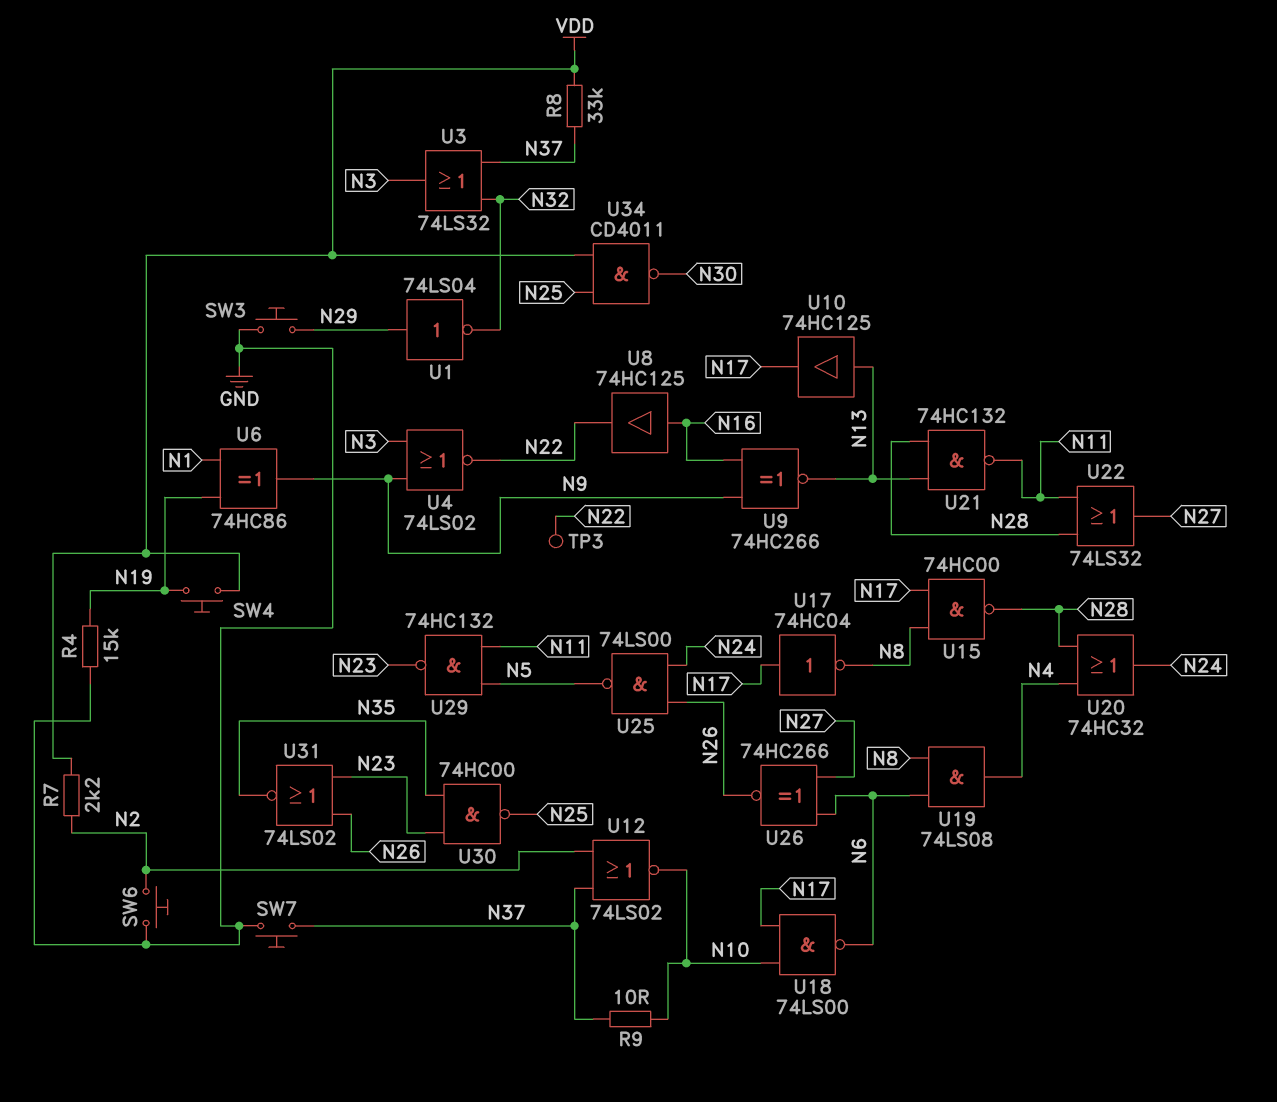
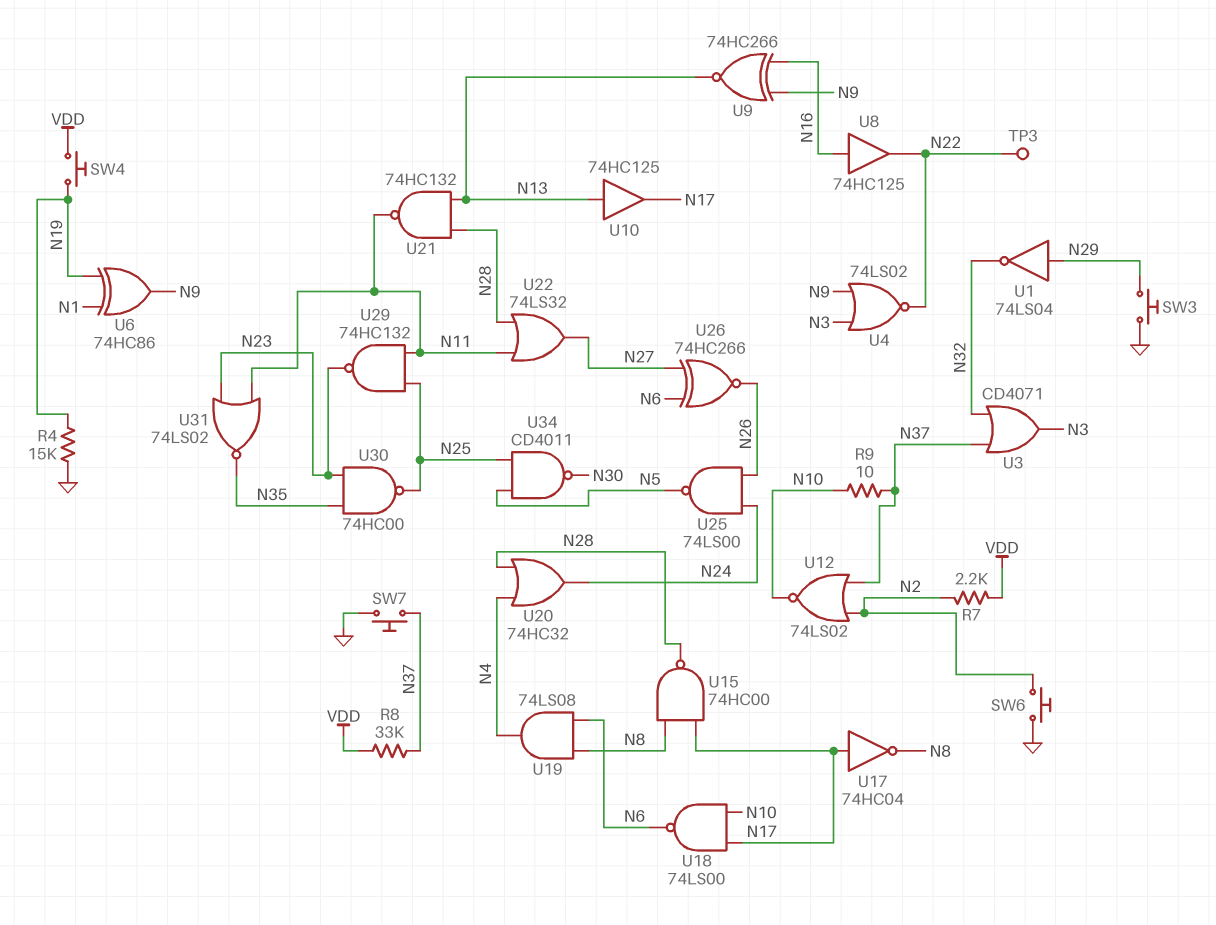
U3: OR 74LS32 (in N32, in N37, out N3) -> OR CD4071 (in N32, in N37, out N3)
U29: NAND 74HC132 (in N5, in N11, out N23) -> NAND 74HC132 (in N11, in N25, out N23)
U31: NOR 74LS02 (in N23, in N26, out N35) -> NOR 74LS02 (in N11, in N23, out N35)
U34: NAND CD4011 (in N25, in VDD, out N30) -> NAND CD4011 (in N5, in N25, out N30)

